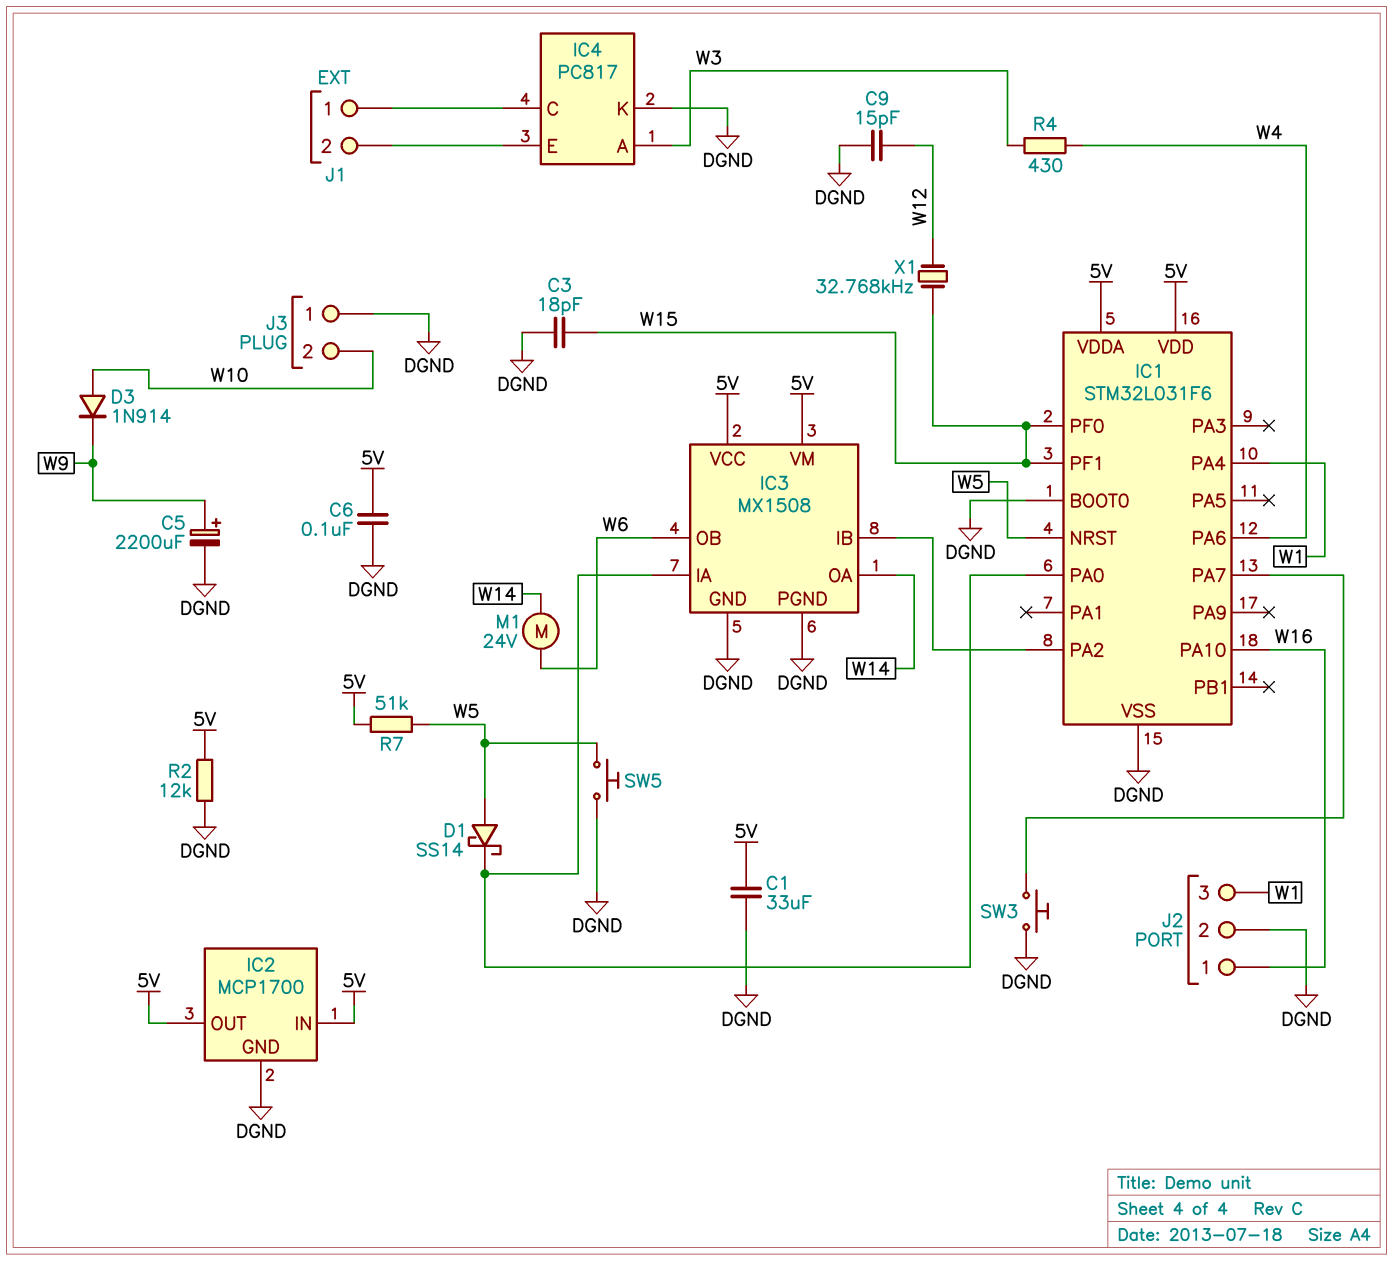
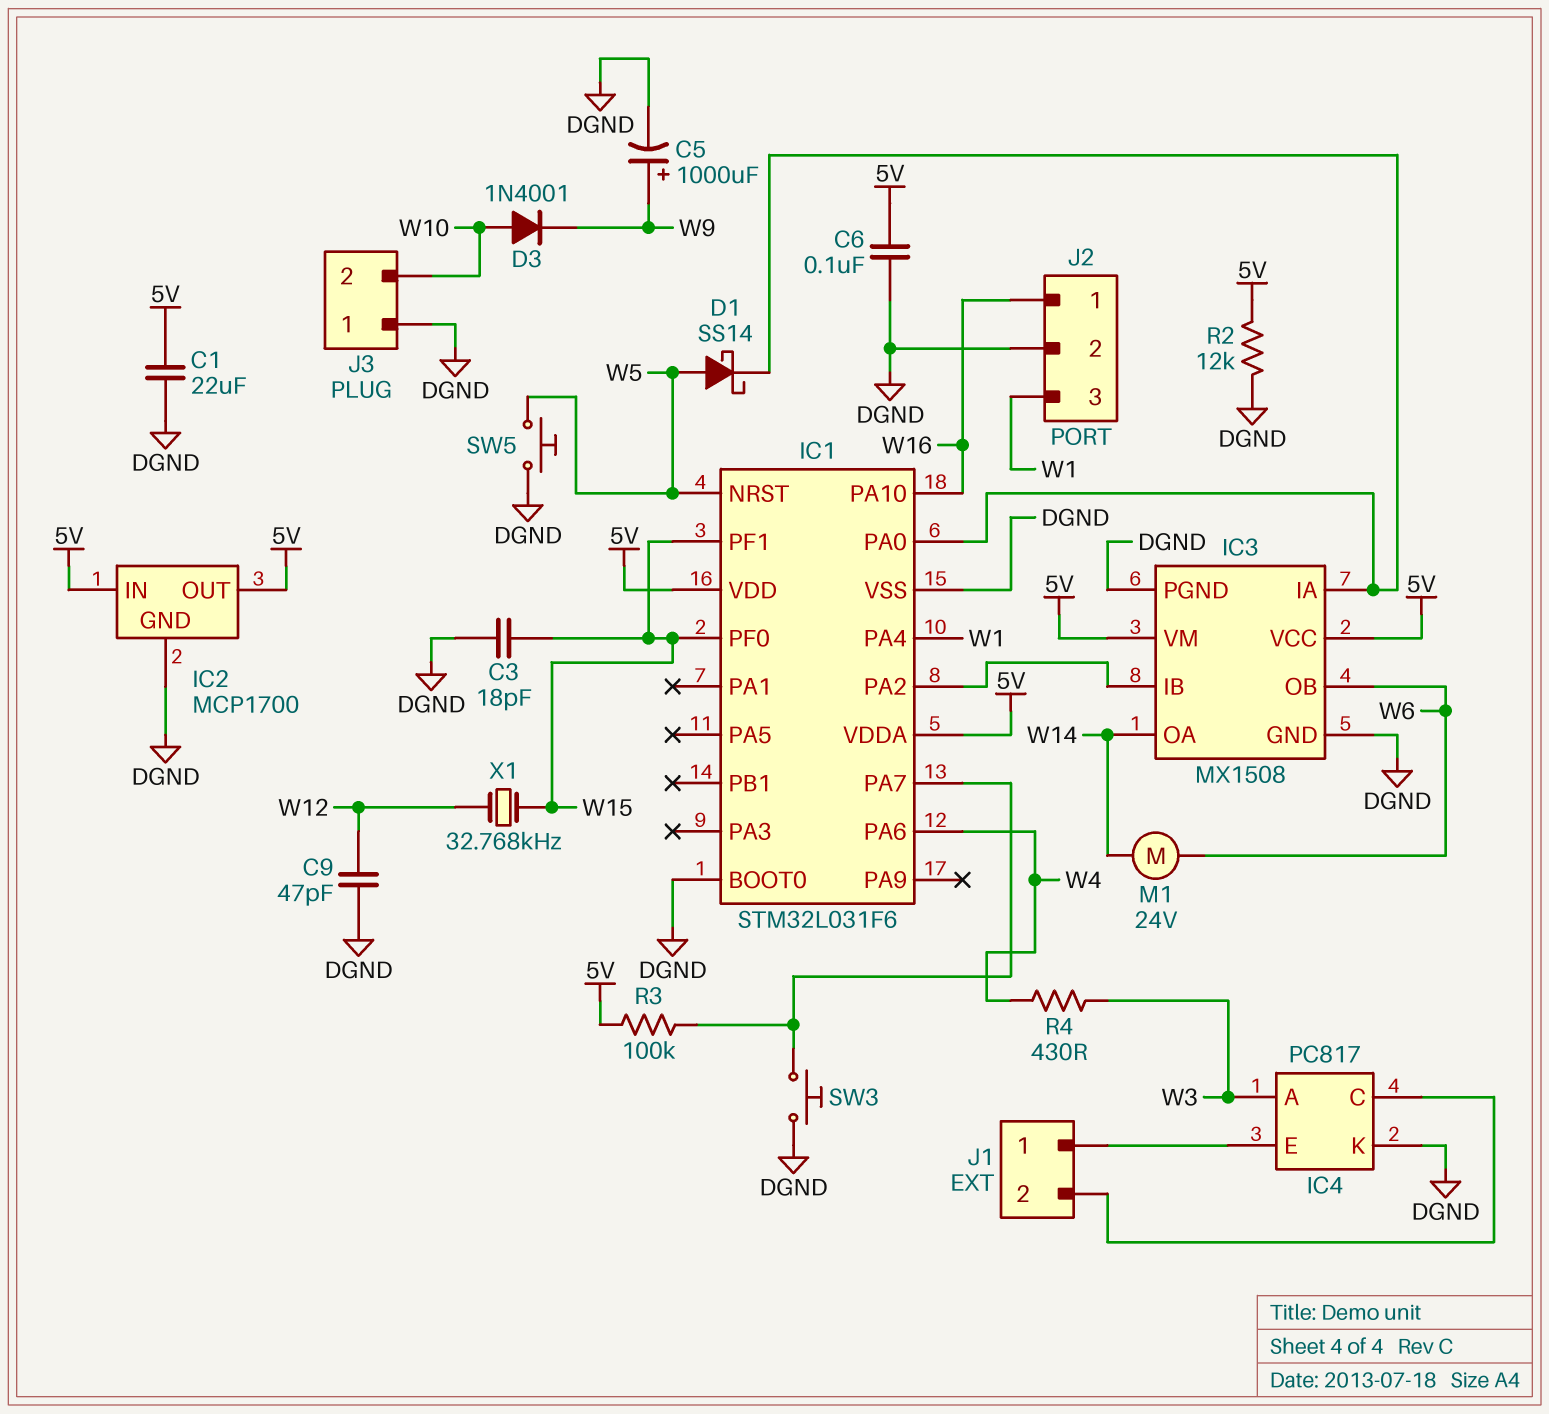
C1: 33uF (5V, DGND) -> 22uF (5V, DGND)
C5: 2200uF (plus W9, minus DGND) -> 1000uF (plus W9, minus DGND)
C9: 15pF (DGND, W12) -> 47pF (DGND, W12)
D3: diode 1N914 (A W10, K W9) -> diode 1N4001 (A W10, K W9)
J1 pin 1: IC4/C -> IC4/E
J1 pin 2: IC4/E -> IC4/C
R3: none -> 100k (5V, IC1/PA7)
R7: 51k (5V, W5) -> none

